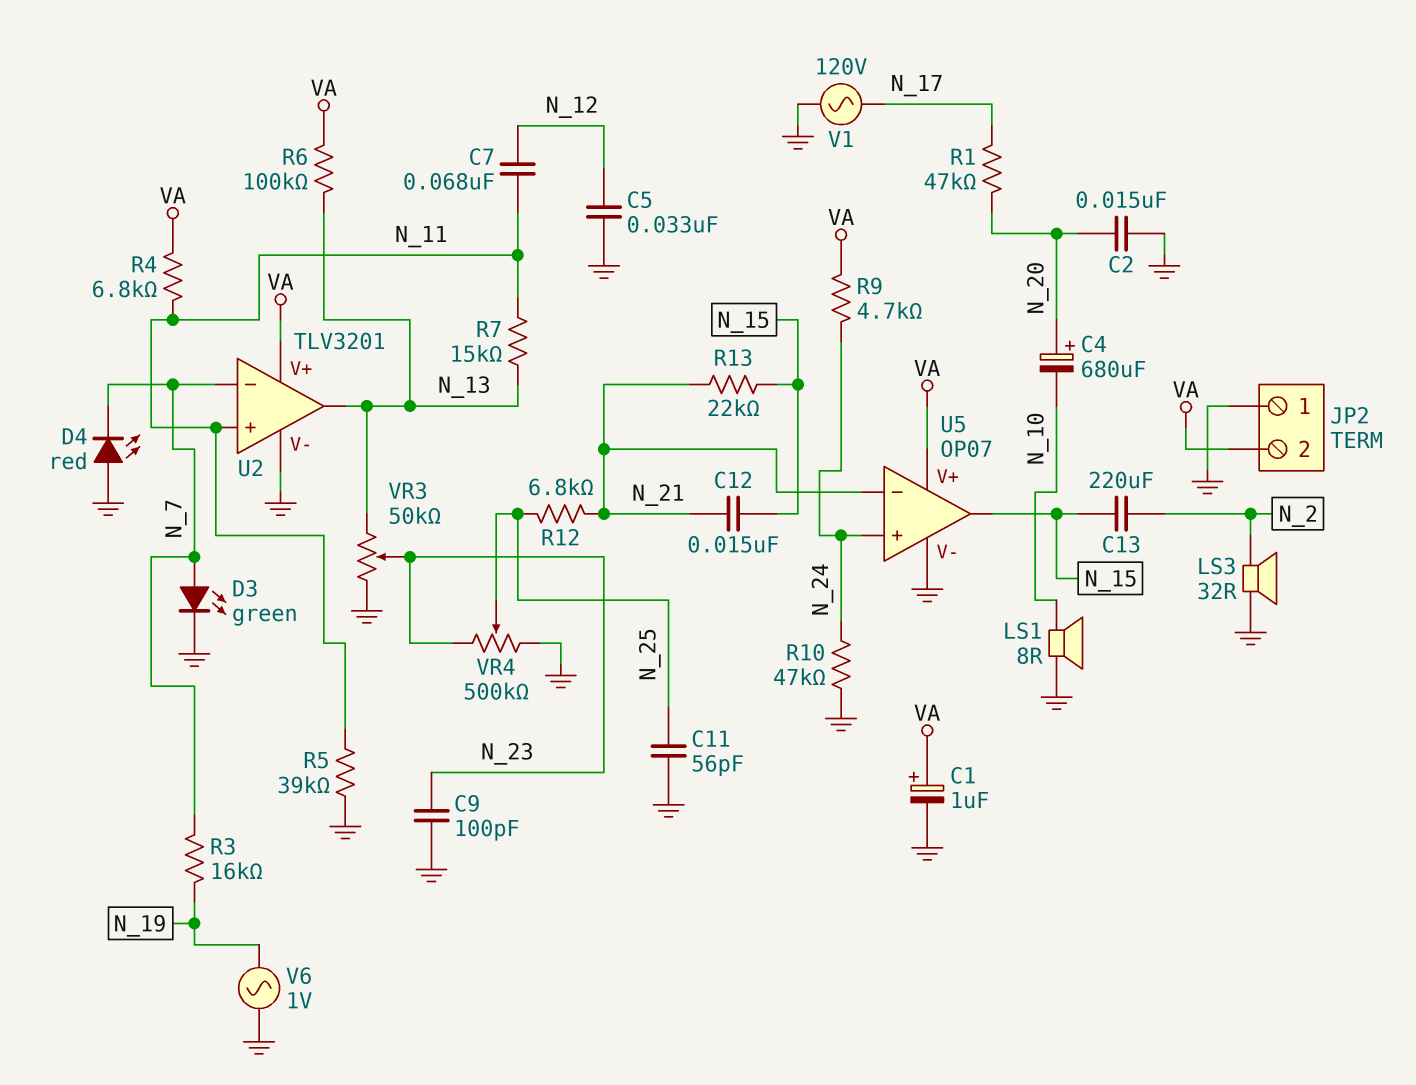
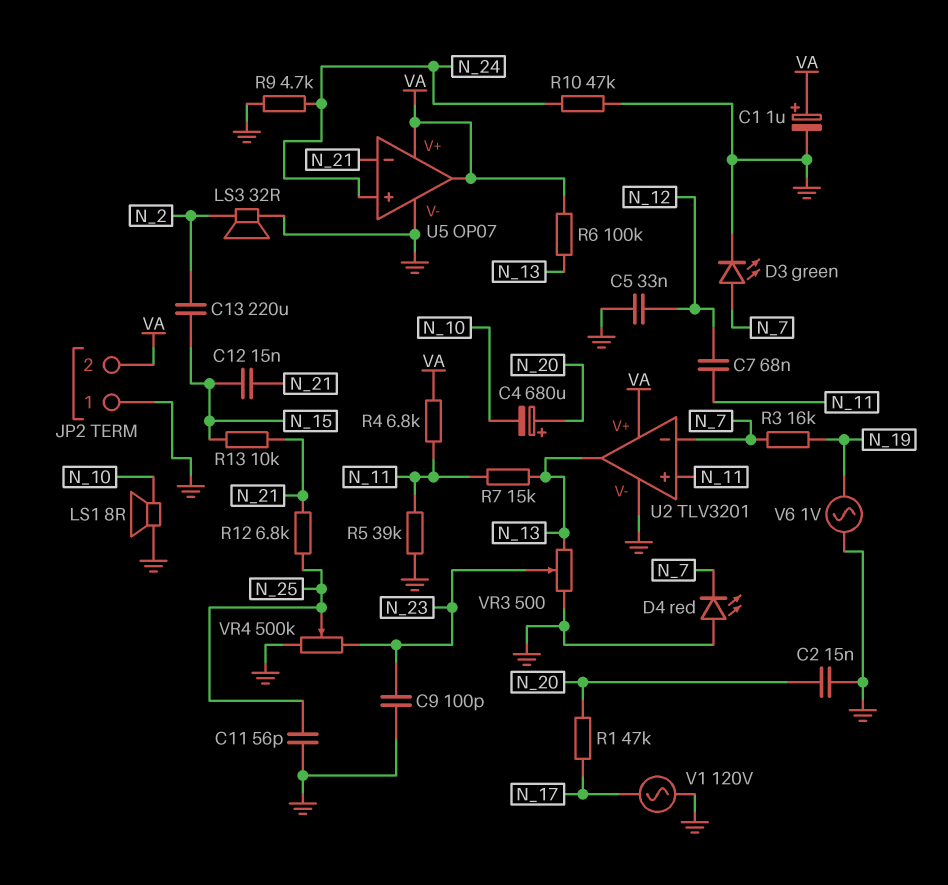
R9: 4.7k (N_24, VA) -> 4.7k (GND, N_24)
R13: 22k (N_15, N_21) -> 10k (N_15, N_21)
U5 pin out: N_15 -> VA
VR3: 50k (GND, N_13, wiper N_23) -> 500 (GND, N_13, wiper N_23)

